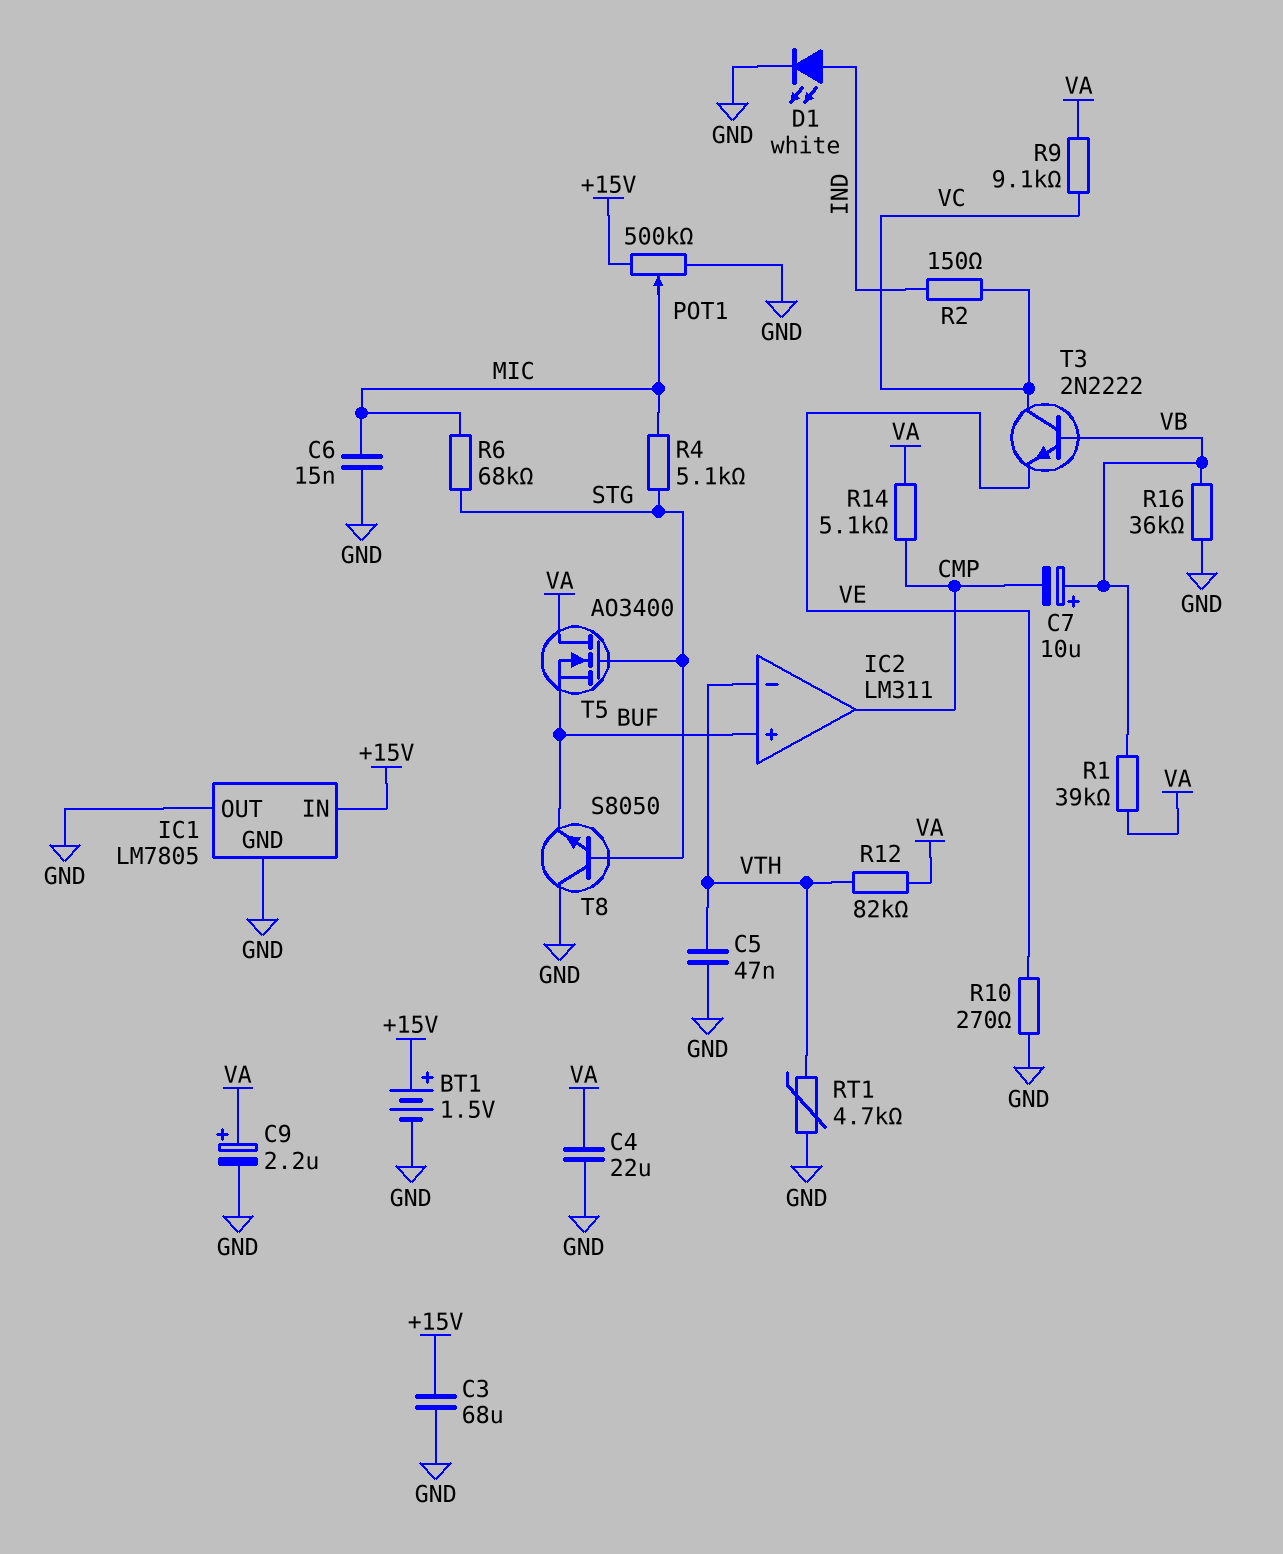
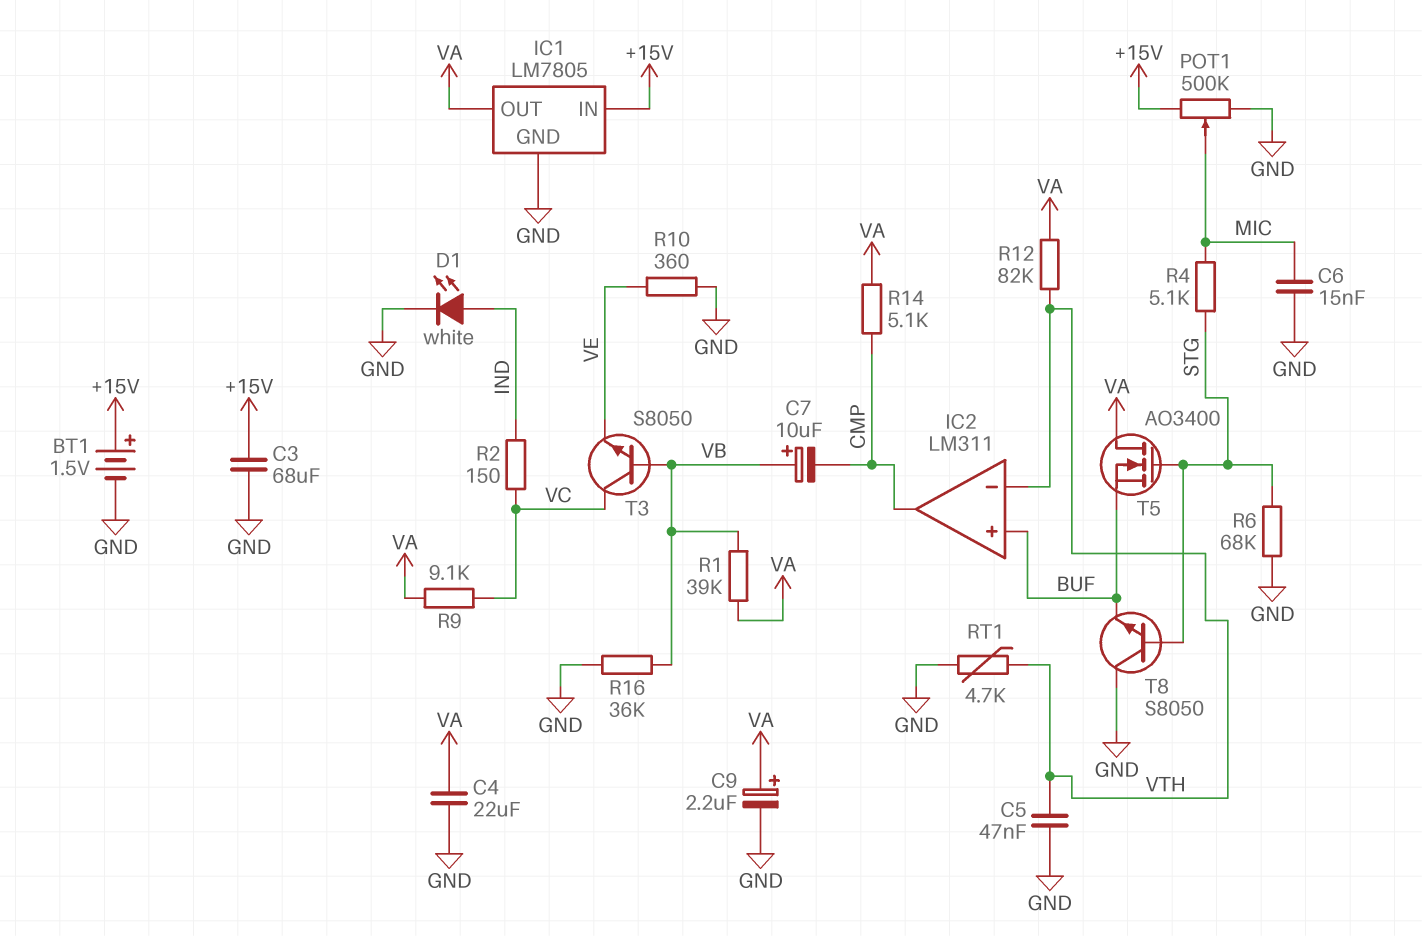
IC1 pin OUT: GND -> VA
R6: 68k (MIC, STG) -> 68k (GND, STG)
R10: 270 (GND, VE) -> 360 (GND, VE)
T3: NPN 2N2222 (B VB, C VC, E VE) -> NPN S8050 (B VB, C VC, E VE)

